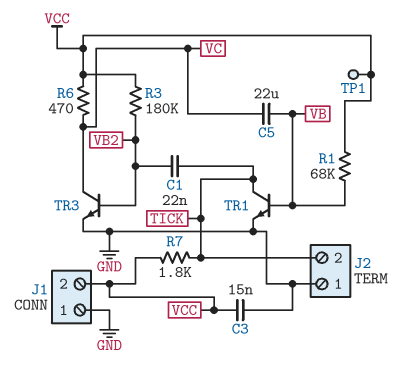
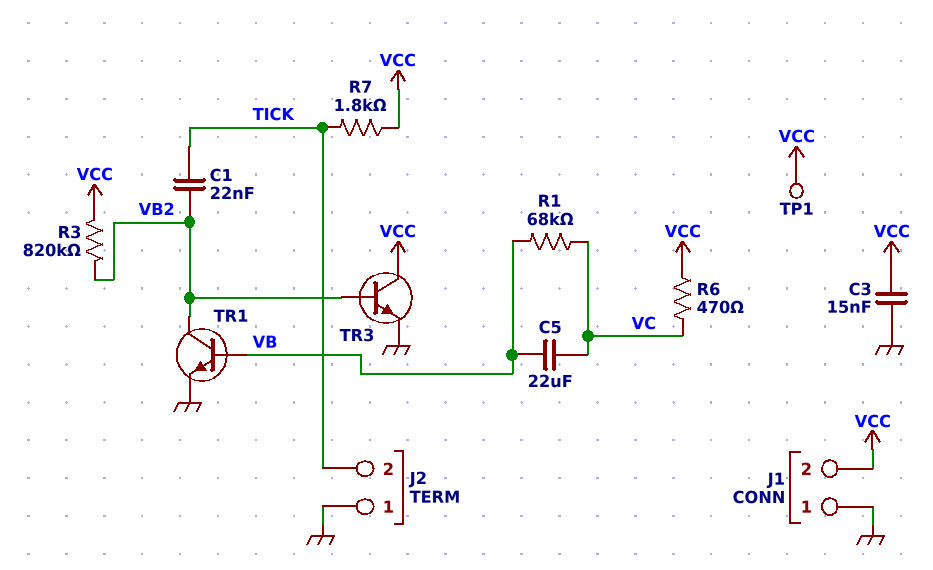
R1: 68k (VB, VCC) -> 68k (VB, VC)
R3: 180k (VB2, VCC) -> 820k (VB2, VCC)
TR1: NPN (B VB, C TICK, E GND) -> NPN (B VB, C VB2, E GND)
TR3: NPN (B VB2, C VC, E GND) -> NPN (B VB2, C VCC, E GND)

